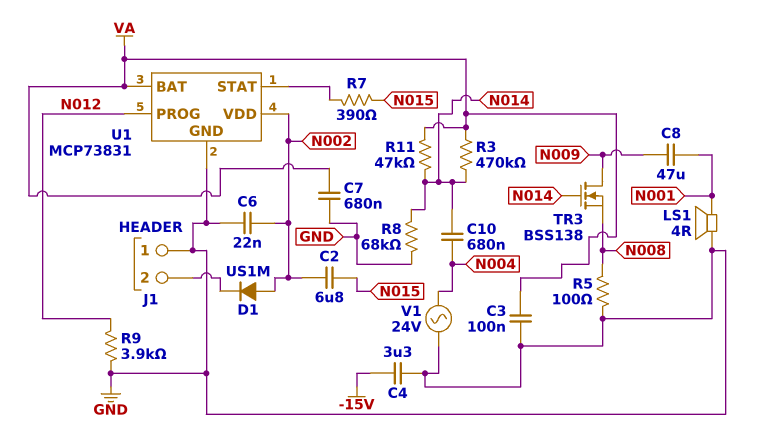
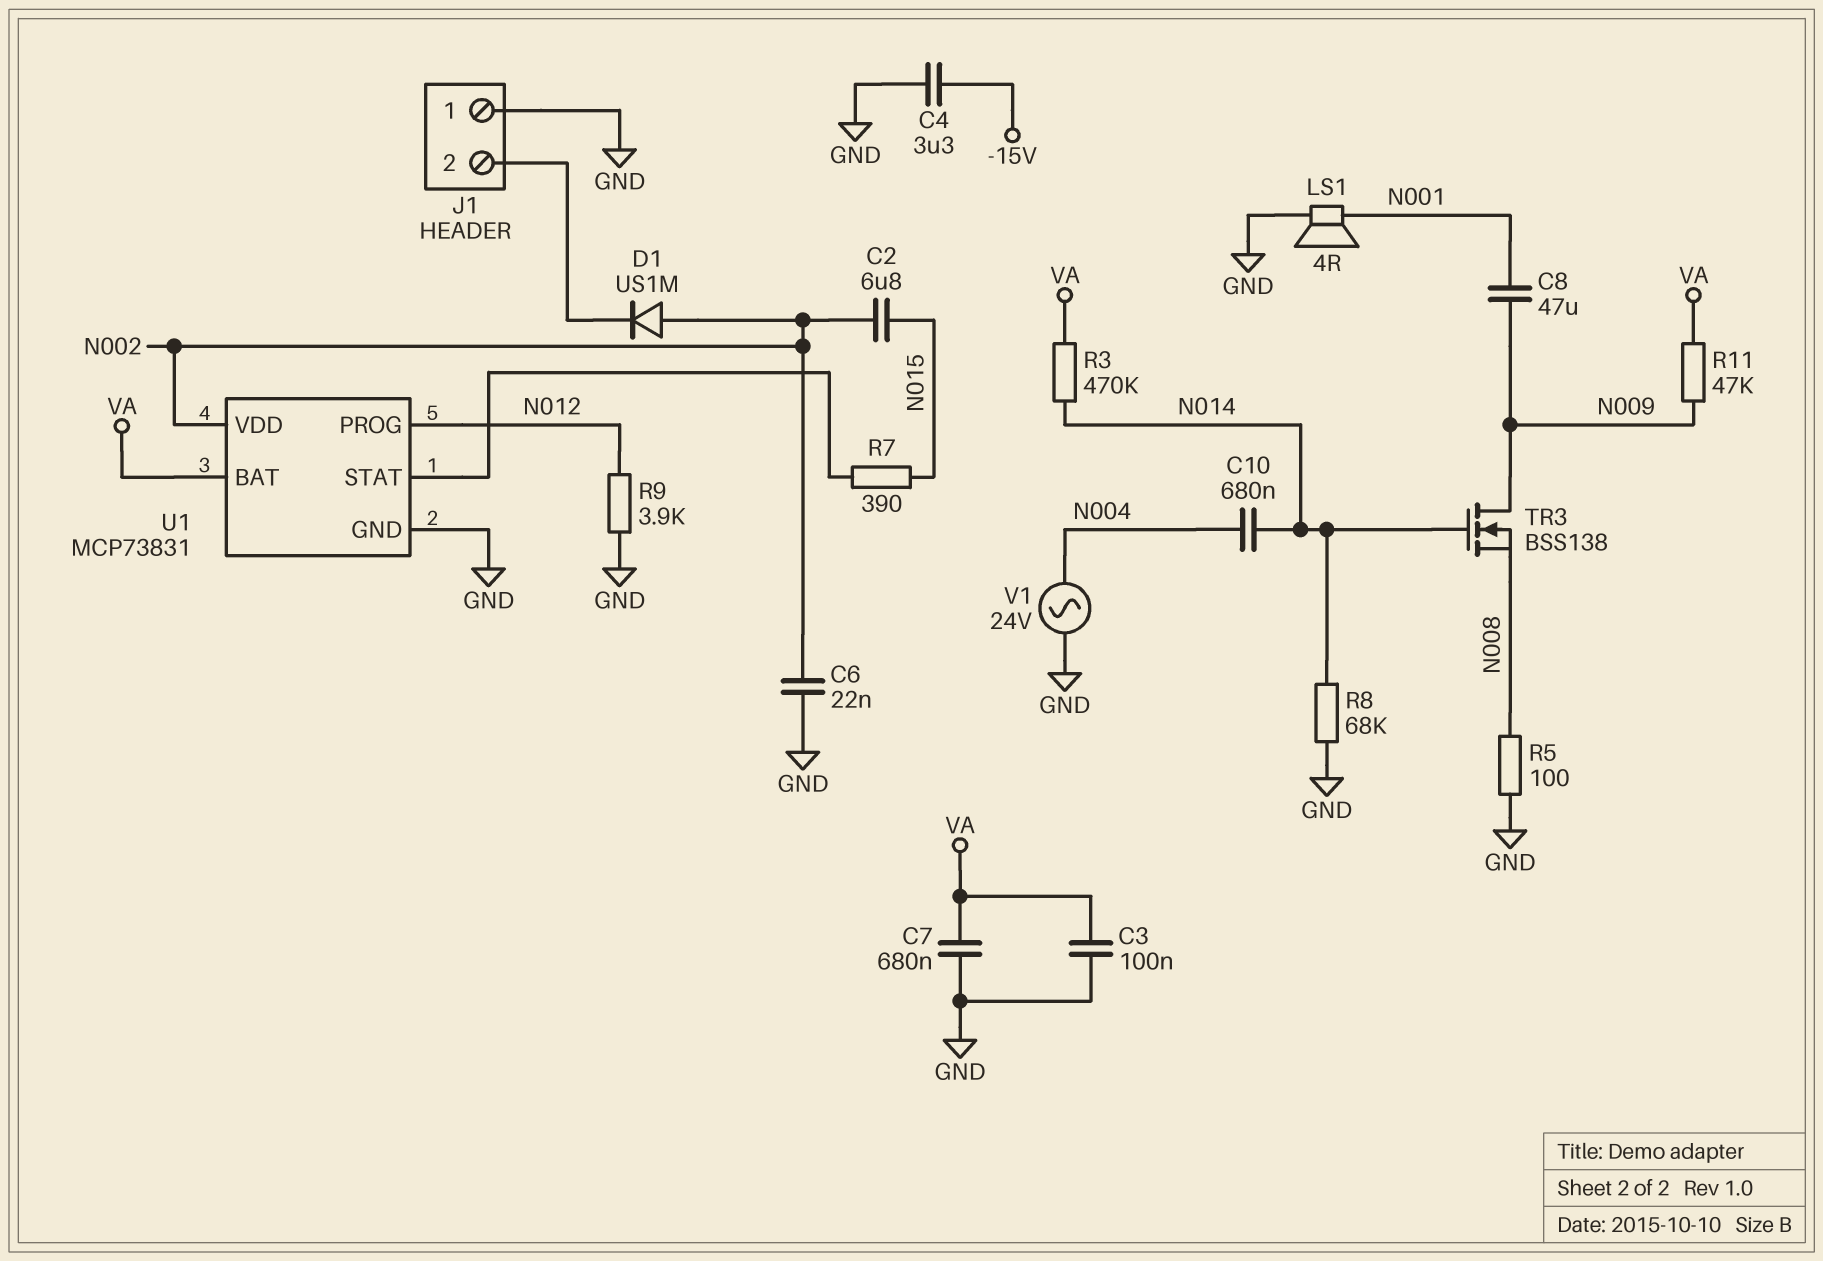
R11: 47k (N014, VA) -> 47k (N009, VA)

